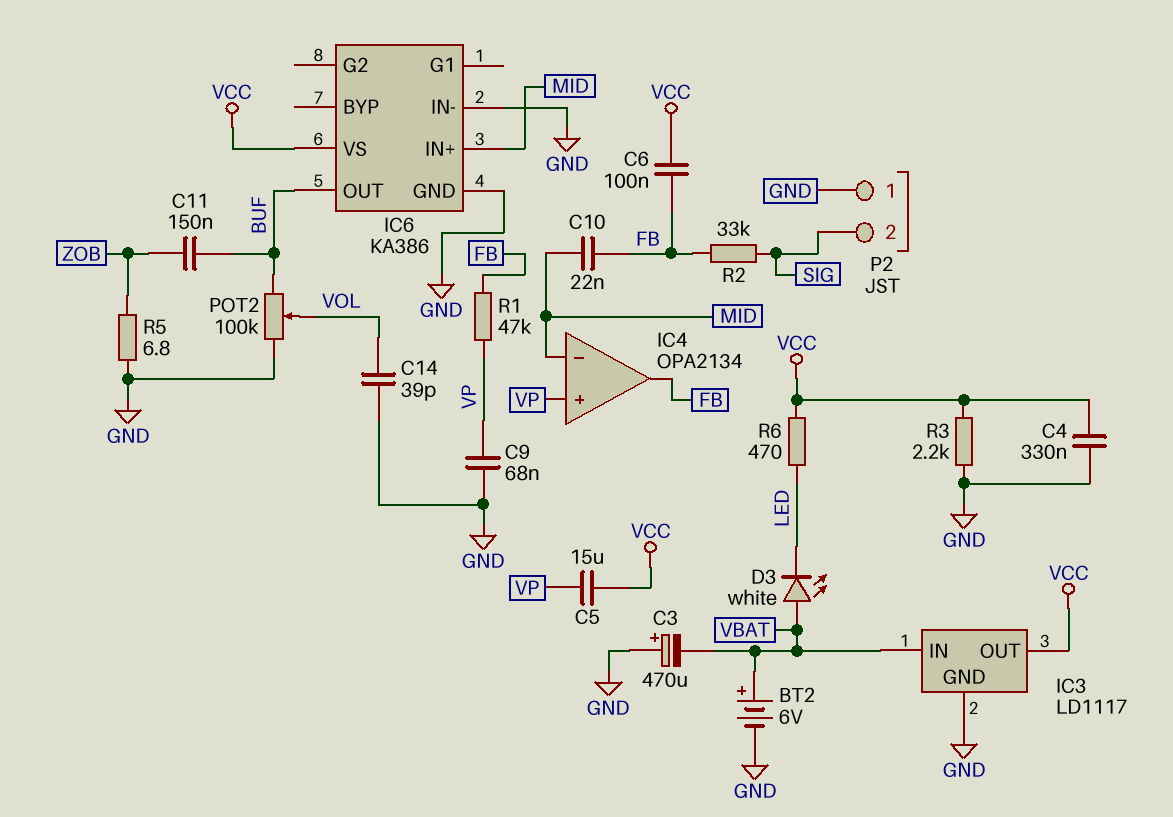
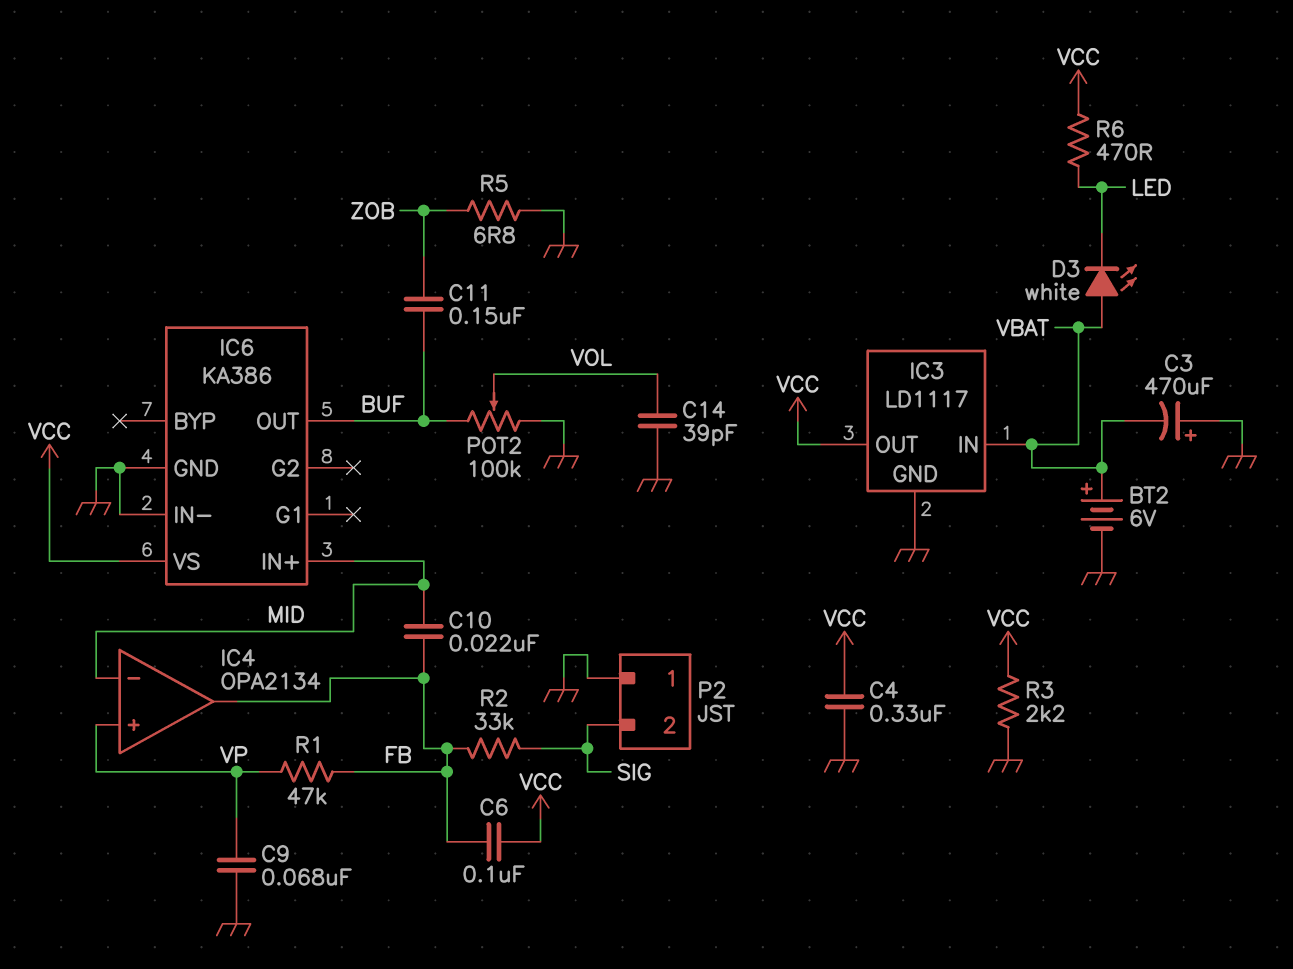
C5: 15uF (VCC, VP) -> none

